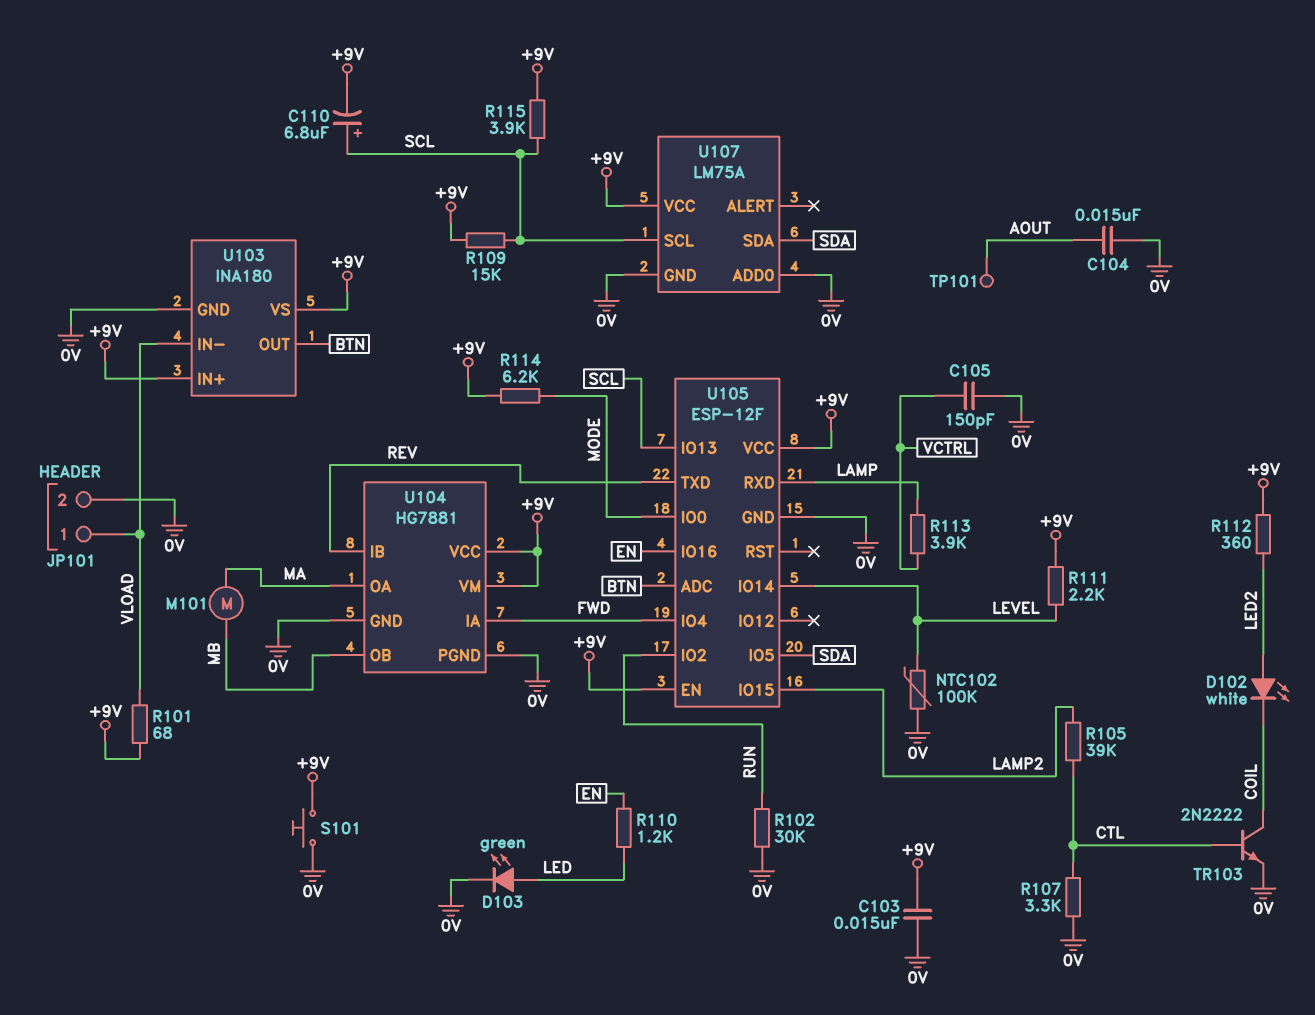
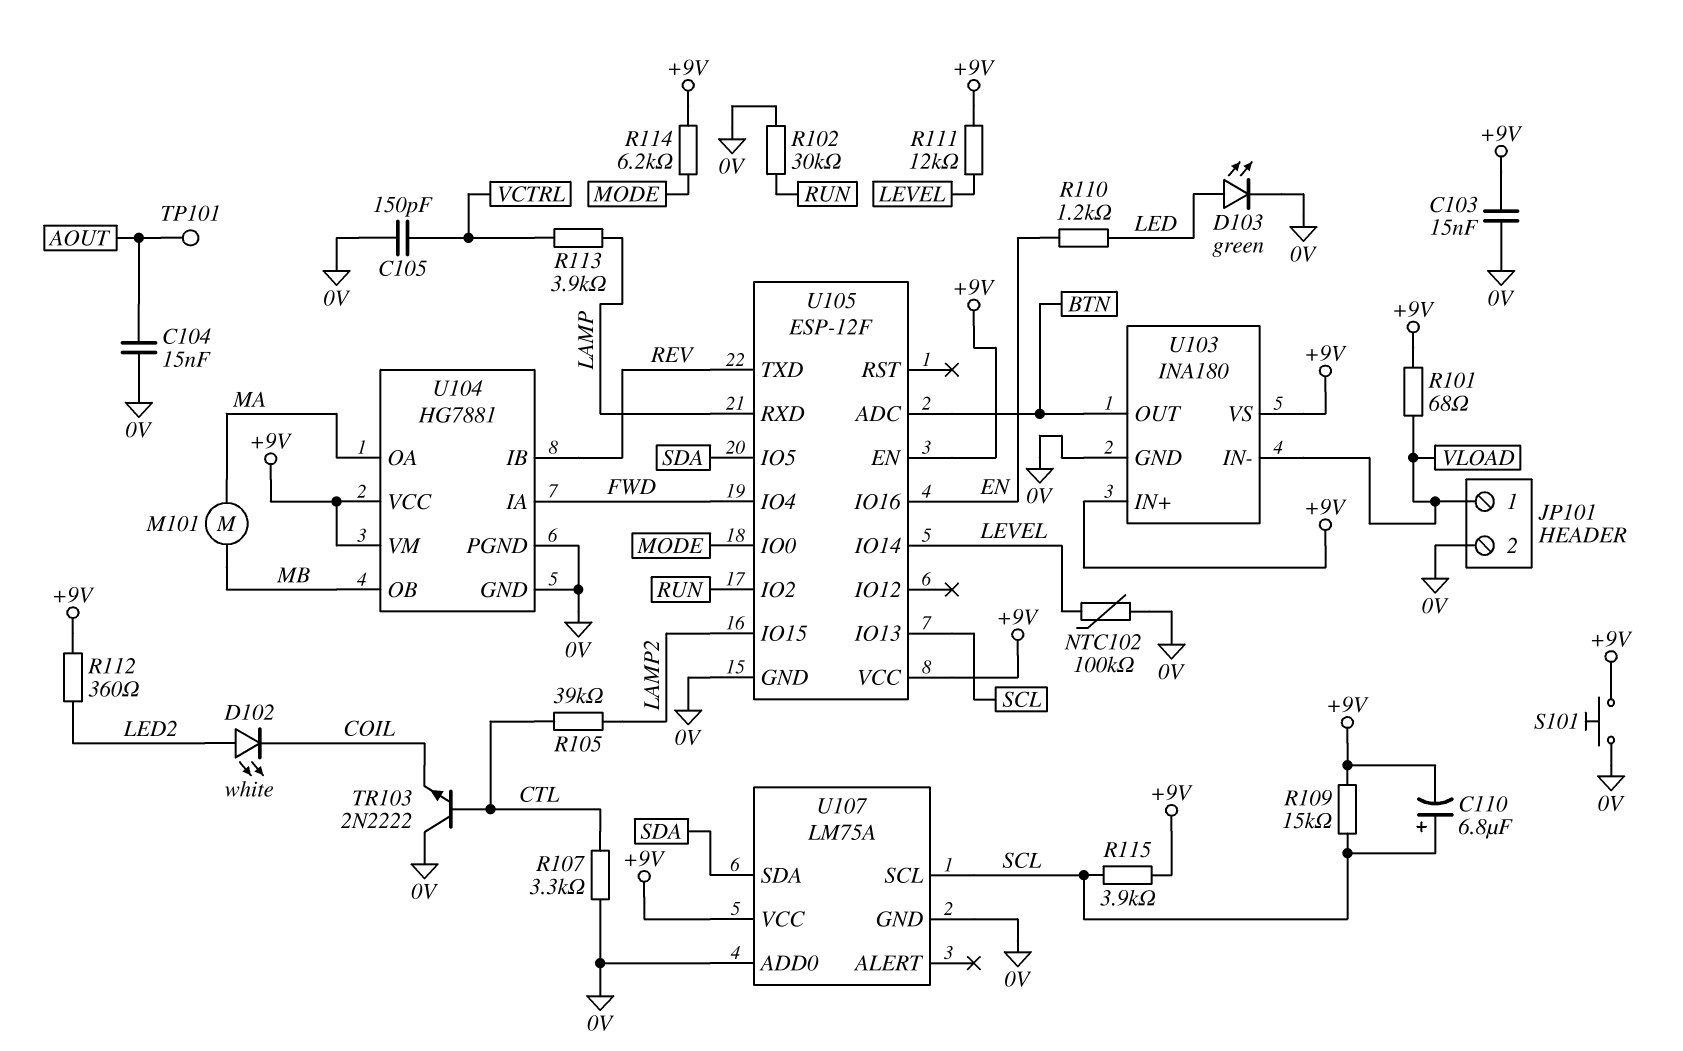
R111: 2.2k (+9V, LEVEL) -> 12k (+9V, LEVEL)
TR103: NPN 2N2222 (B CTL, C COIL, E 0V) -> NPN 2N2222 (B CTL, C 0V, E COIL)

